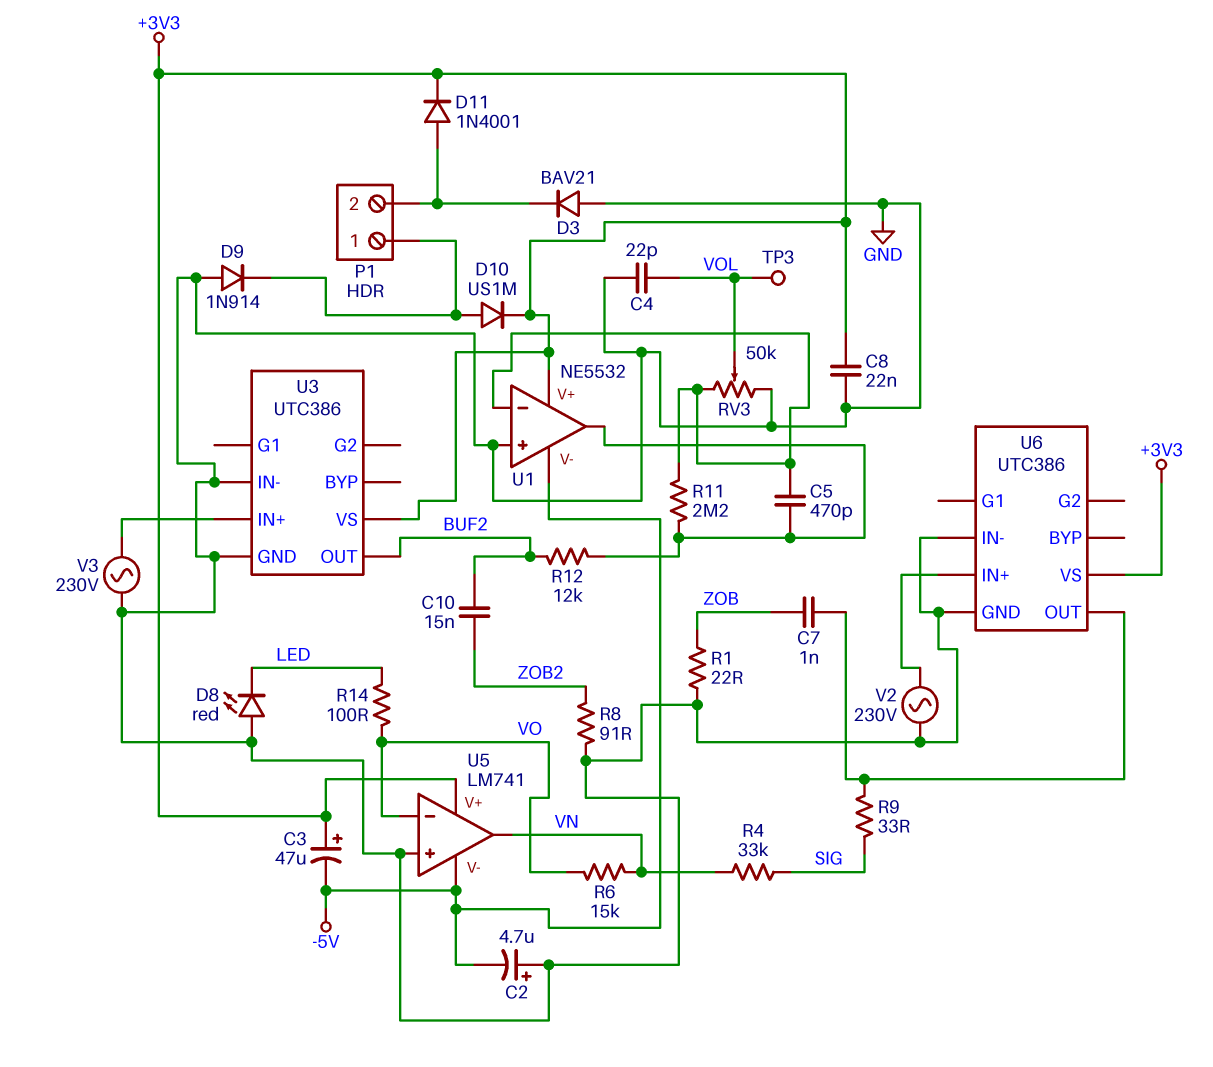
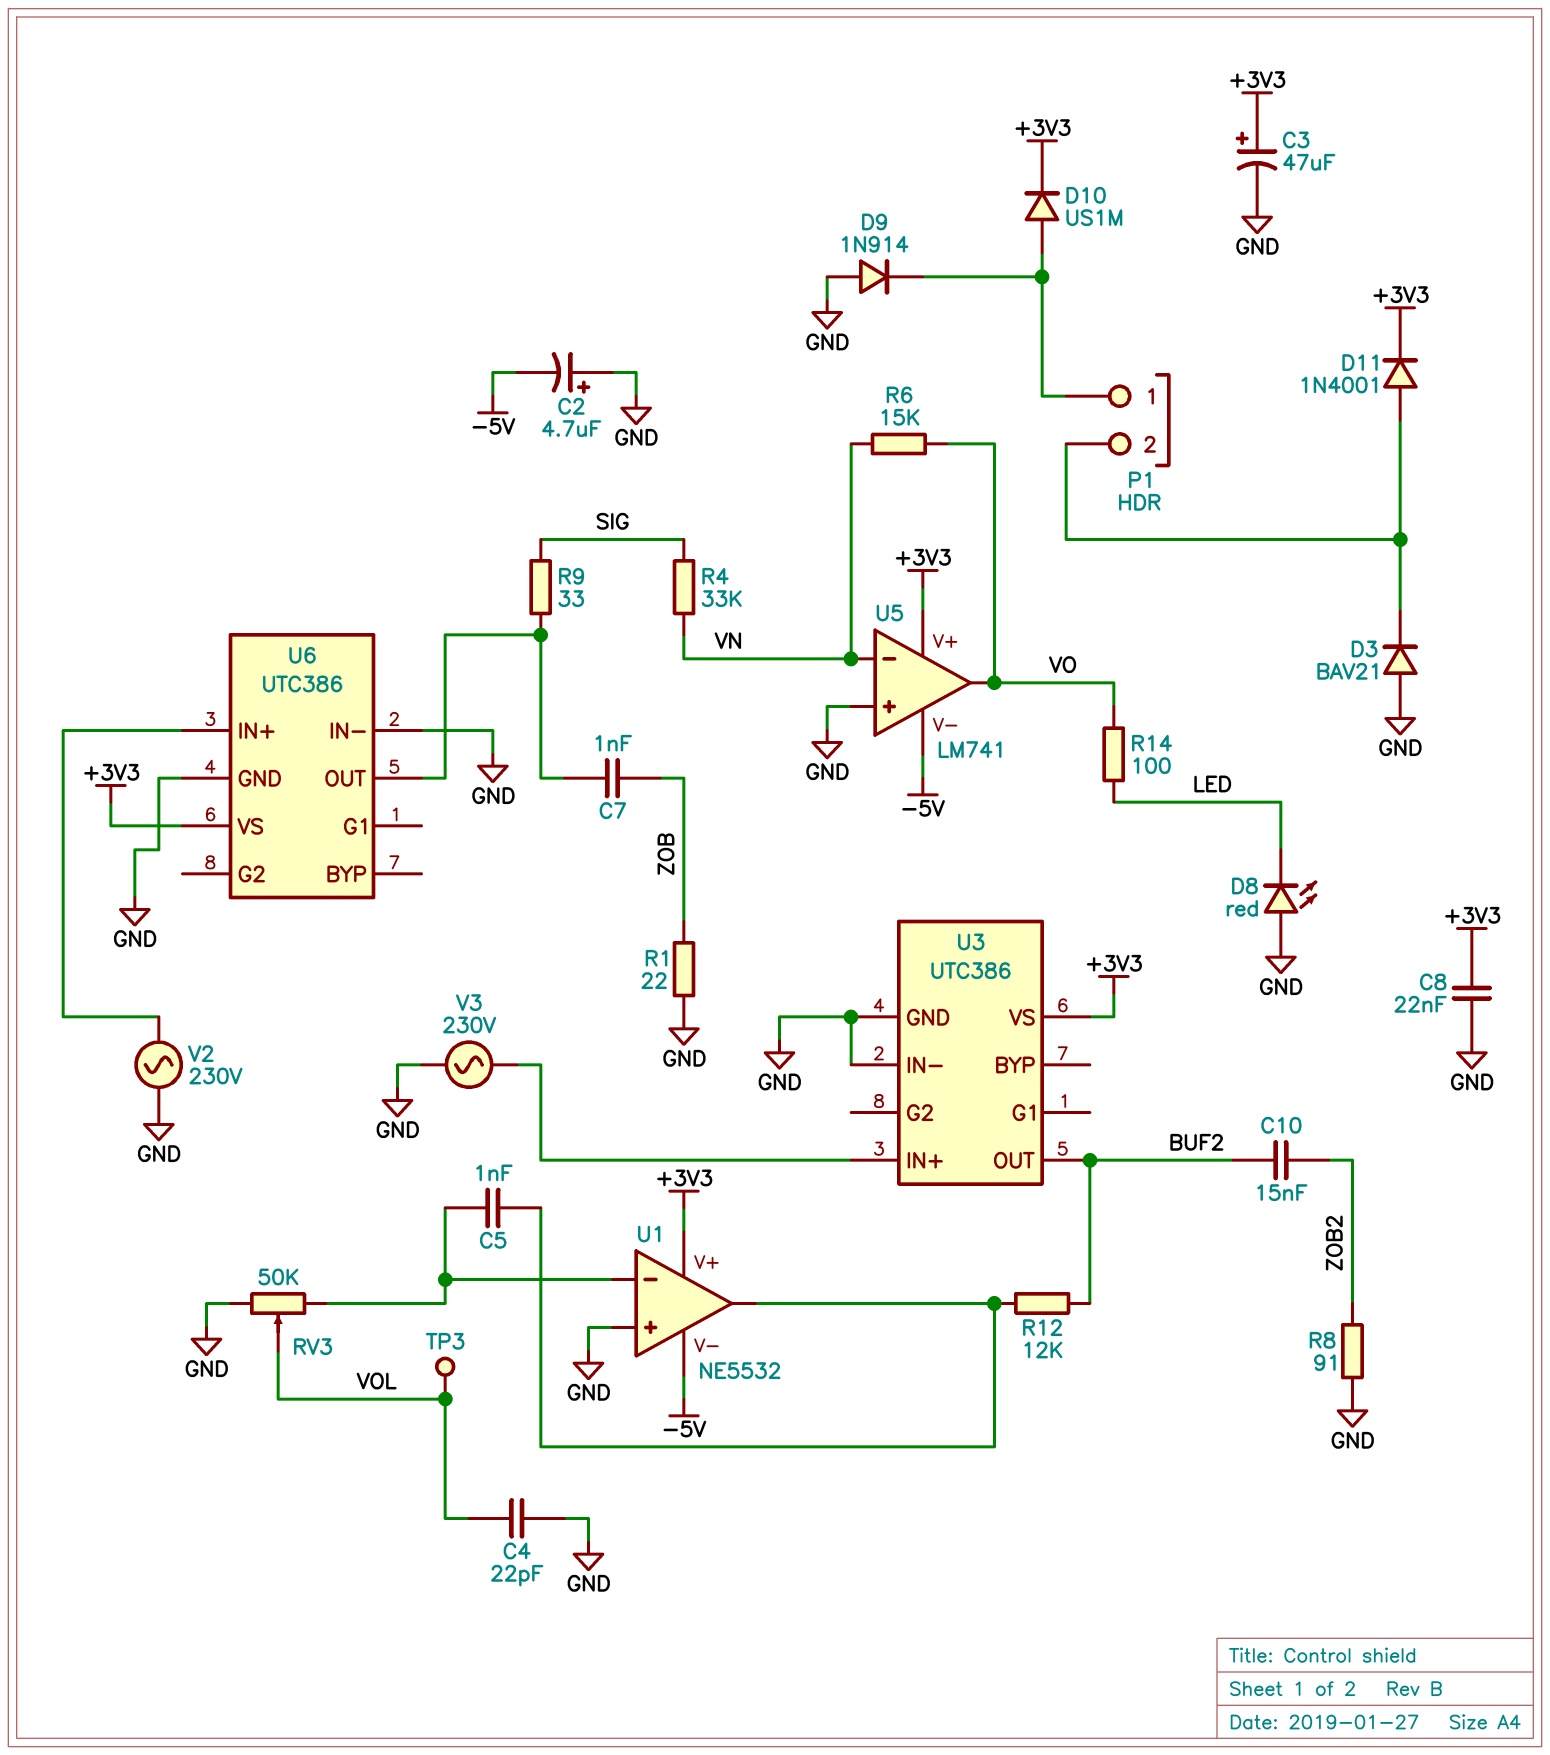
C3: 47uF (plus +3V3, minus -5V) -> 47uF (plus +3V3, minus GND)
C5: 470pF (U1/in-, U1/out) -> 1nF (U1/in-, U1/out)
R11: 2.2M (U1/in-, U1/out) -> none
U5 pin in-: VO -> VN
U5 pin out: VN -> VO

